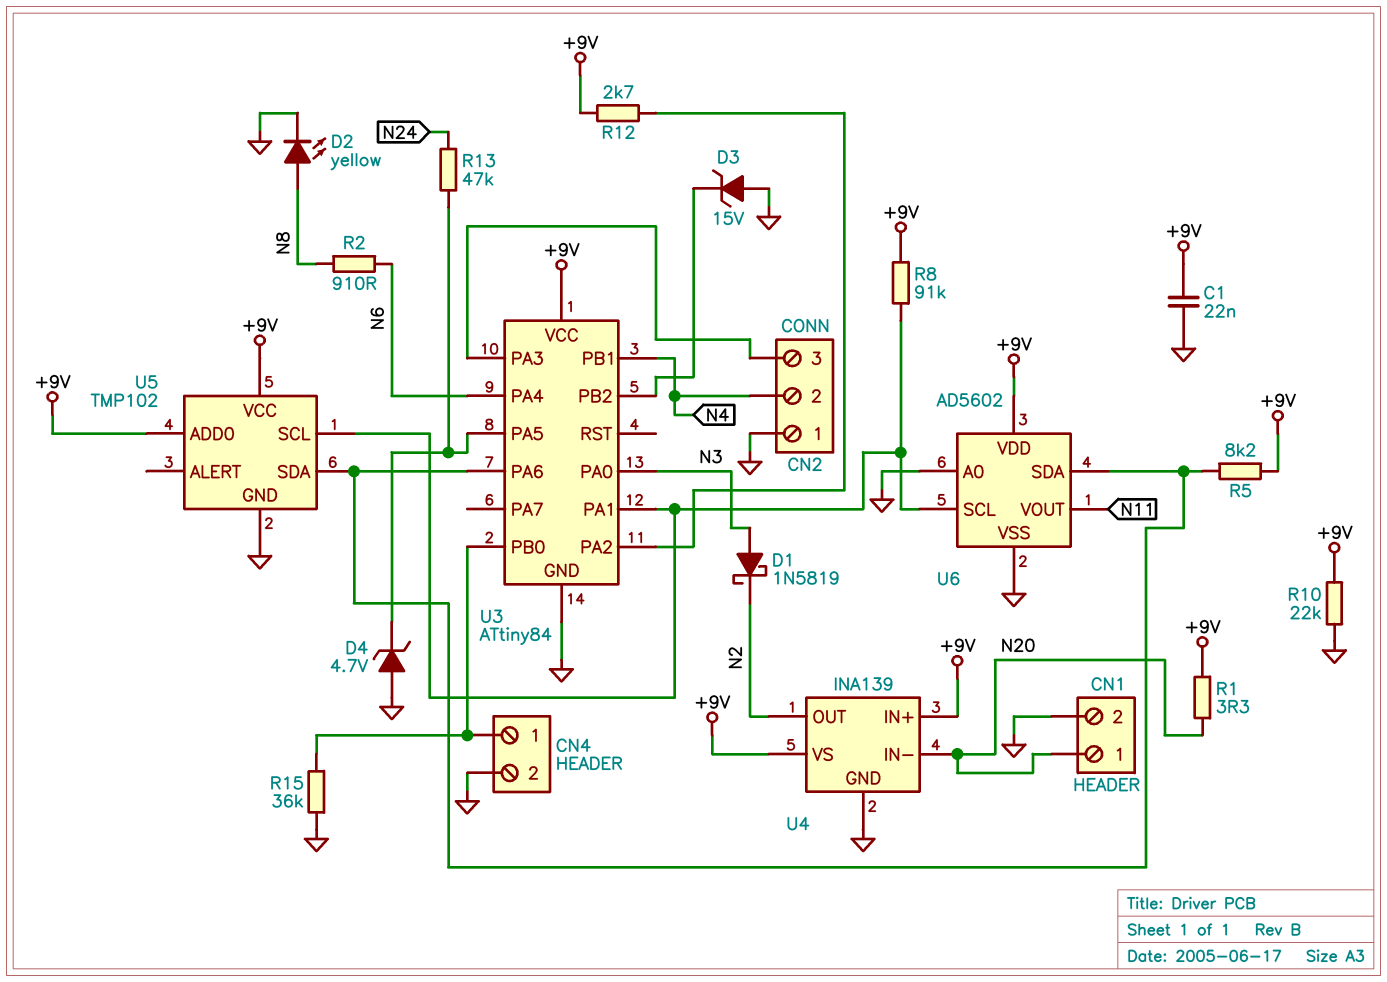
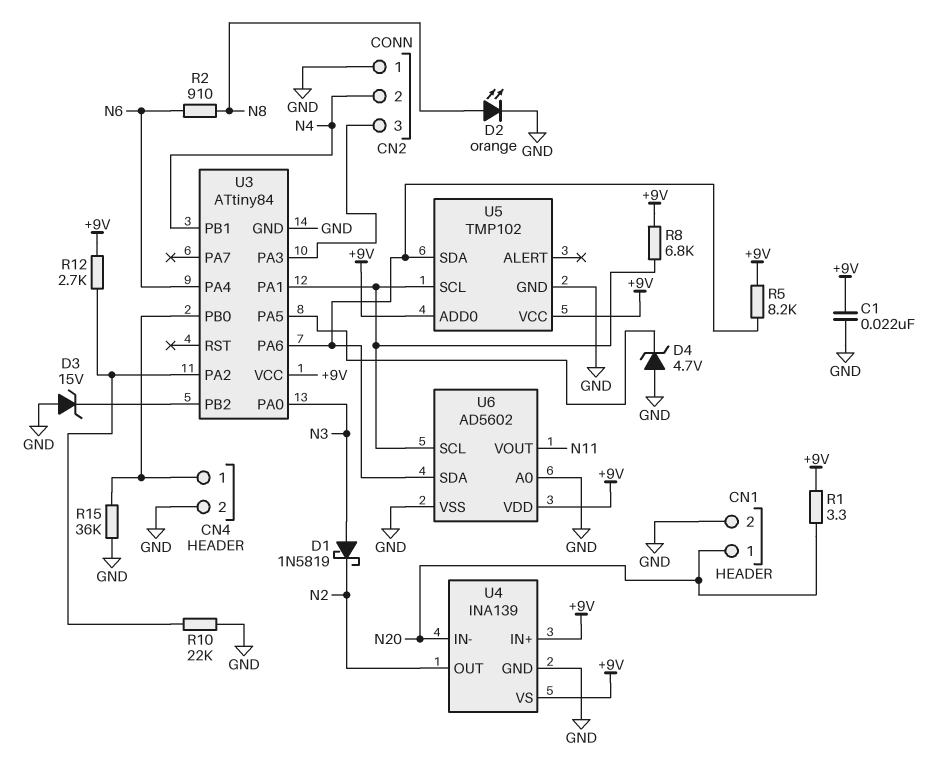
D2: LED yellow (A N8, K GND) -> LED orange (A N8, K GND)
R8: 91k (+9V, U3/PA1) -> 6.8k (+9V, U3/PA1)
R10: 22k (+9V, GND) -> 22k (GND, U3/PA2)
R13: 47k (N24, U3/PA5) -> none

